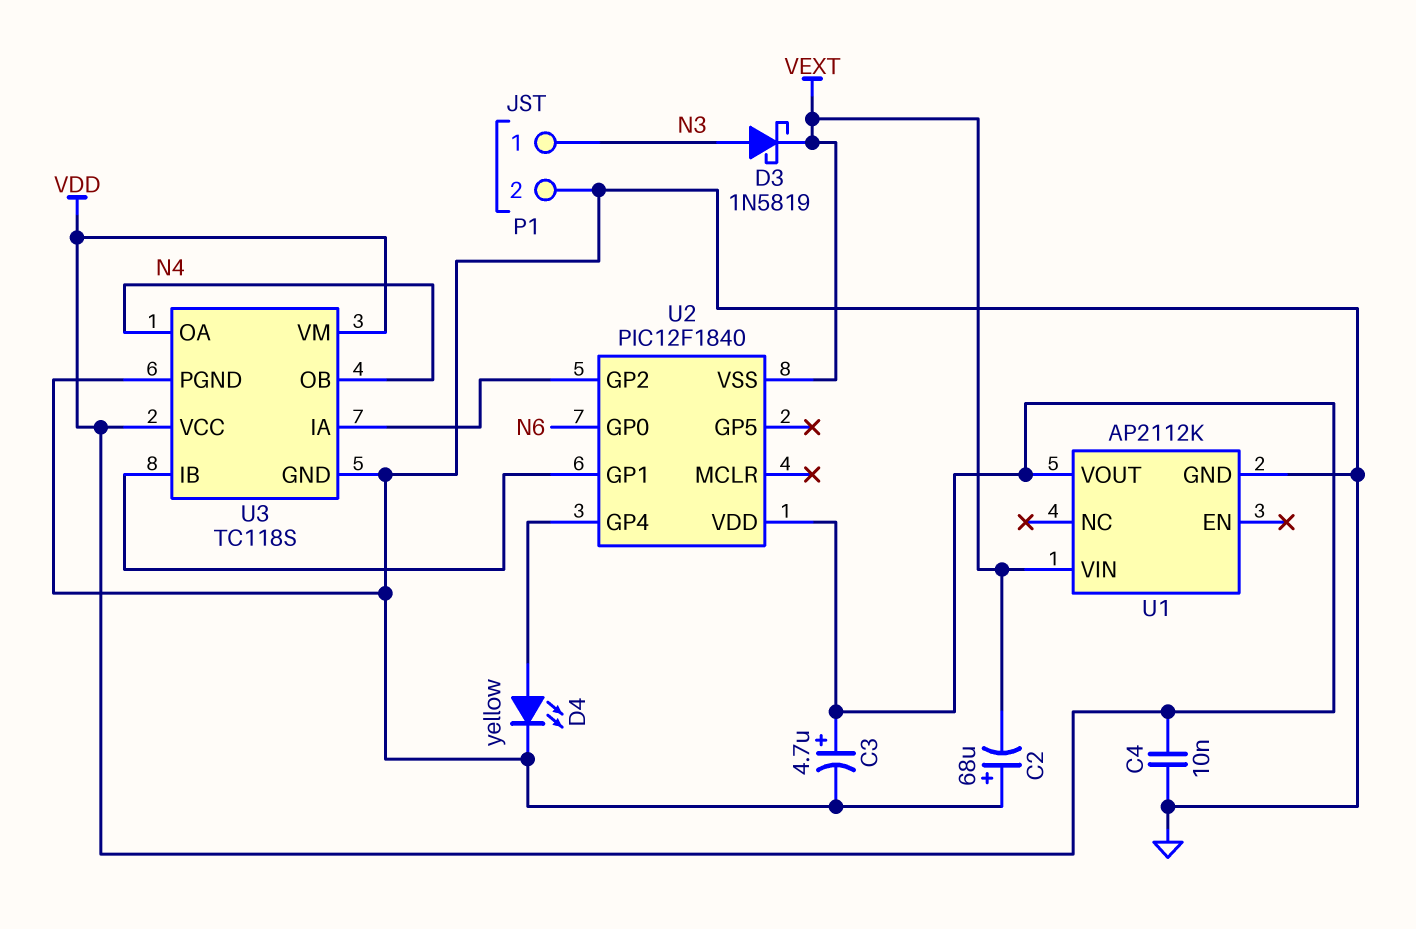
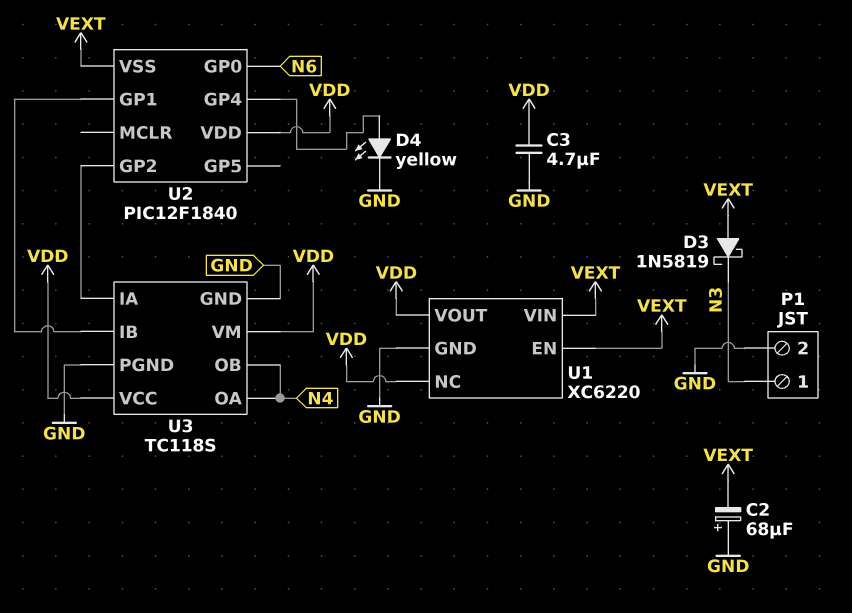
C3: 4.7uF (plus VDD, minus GND) -> 4.7uF (GND, VDD)
C4: 10nF (GND, VDD) -> none
D3: schottky 1N5819 (A N3, K VEXT) -> schottky 1N5819 (A VEXT, K N3)
U1: AP2112K -> XC6220
U1 pin EN: none -> VEXT
U1 pin NC: none -> VDD

